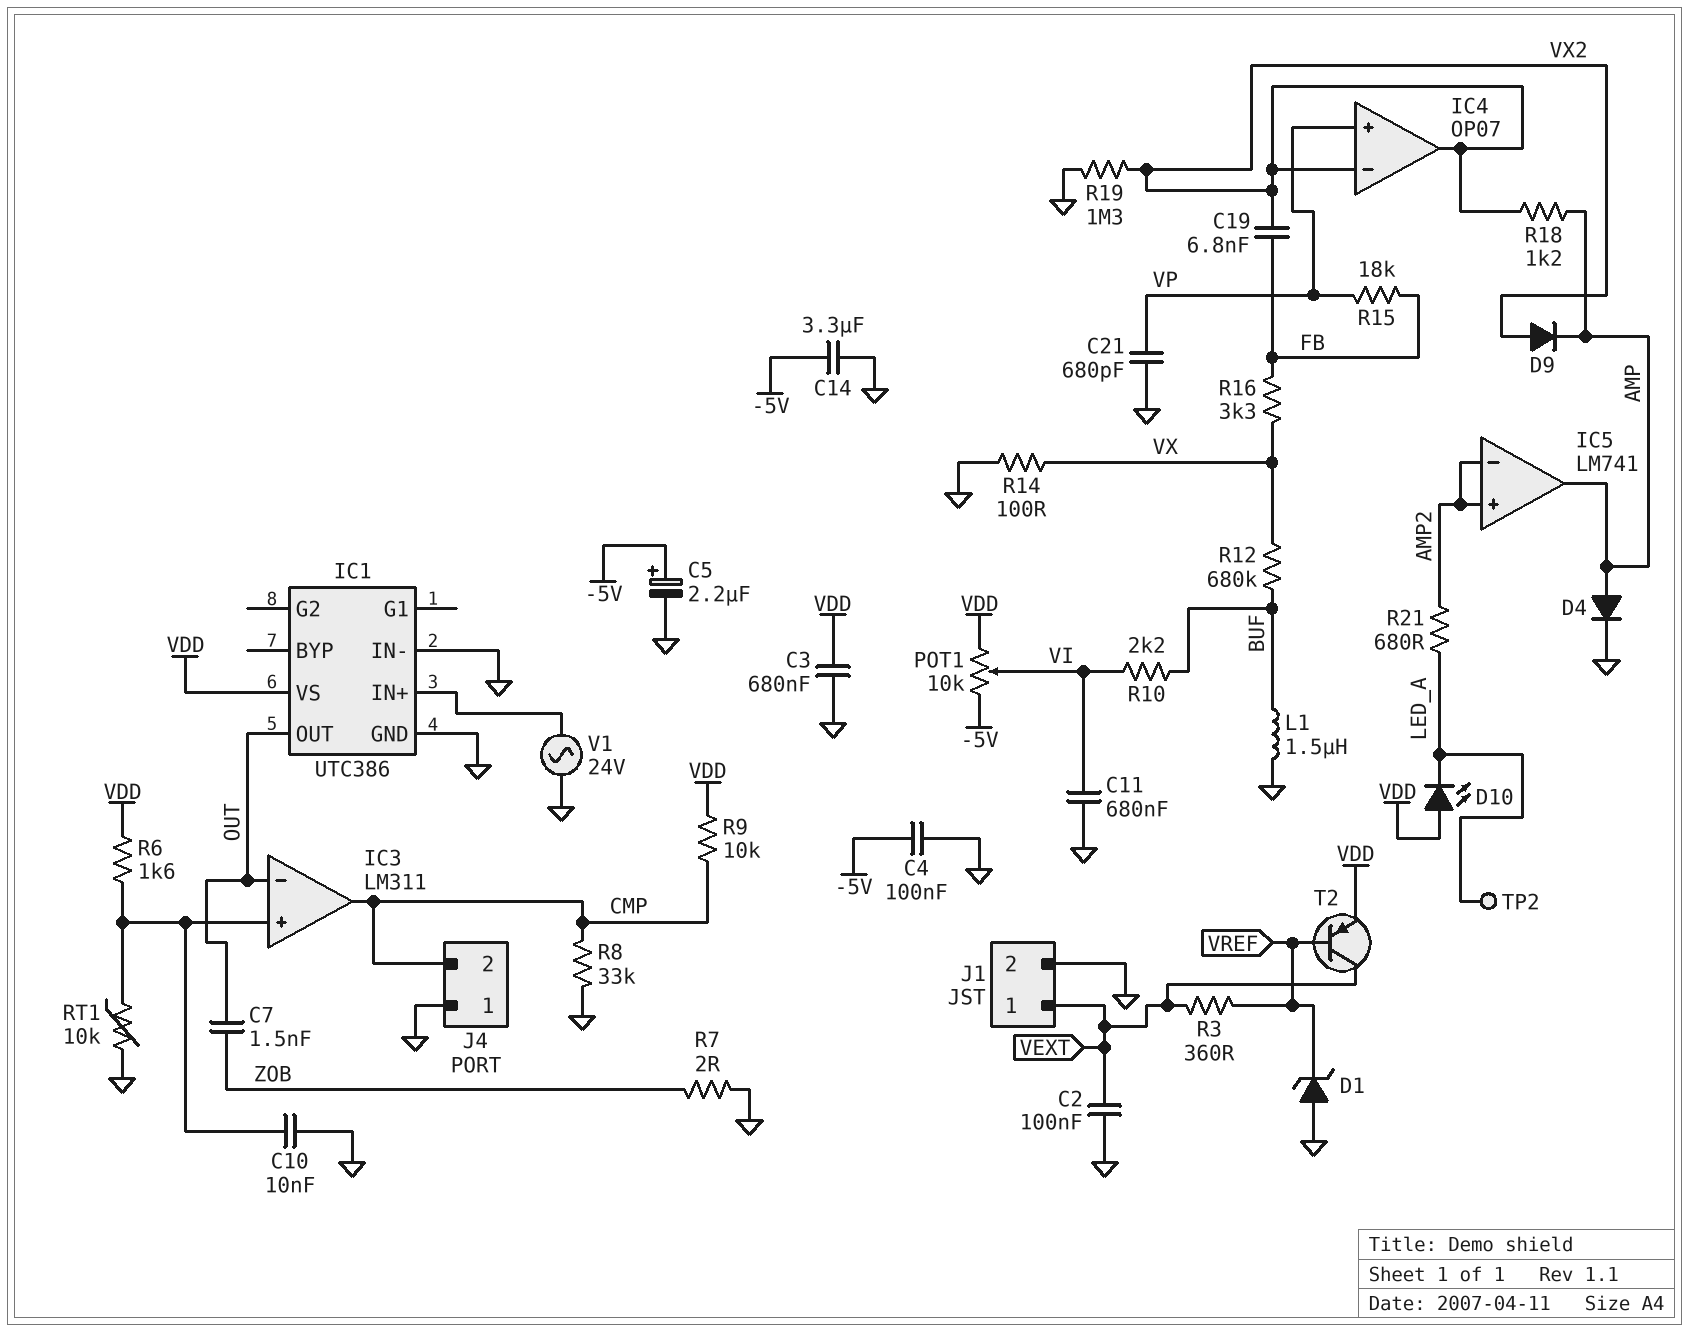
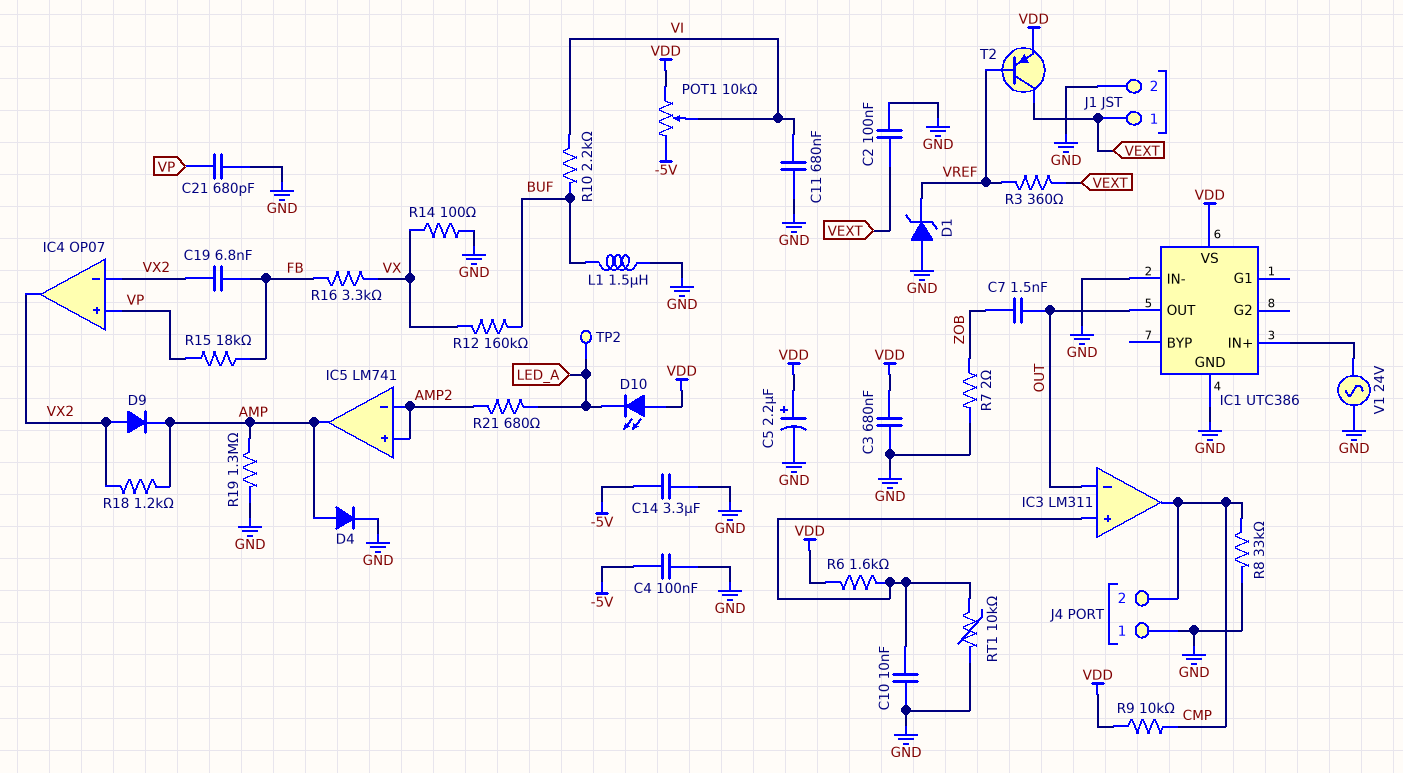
C5: 2.2uF (plus -5V, minus GND) -> 2.2uF (plus VDD, minus GND)
R12: 680k (BUF, VX) -> 160k (BUF, VX)
R19: 1.3M (GND, VX2) -> 1.3M (AMP, GND)

